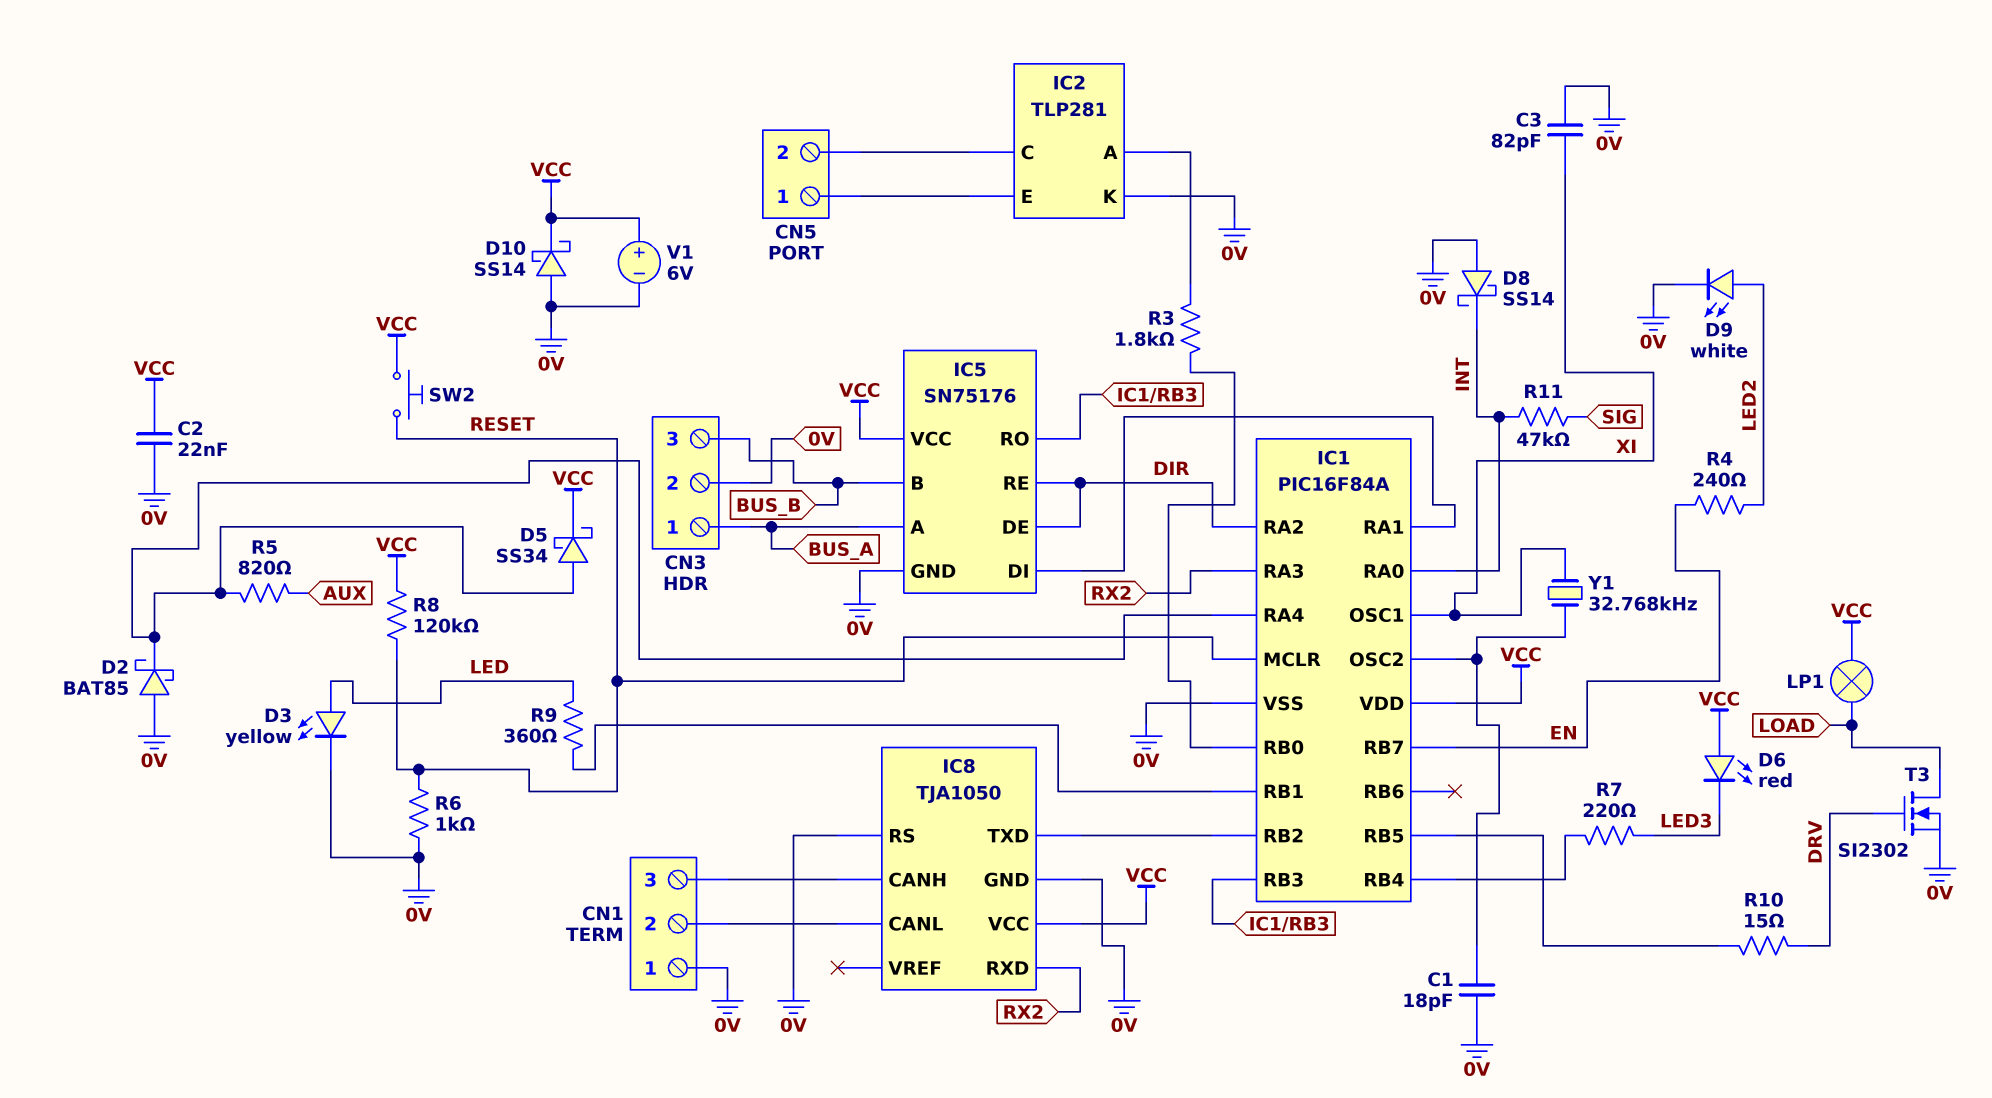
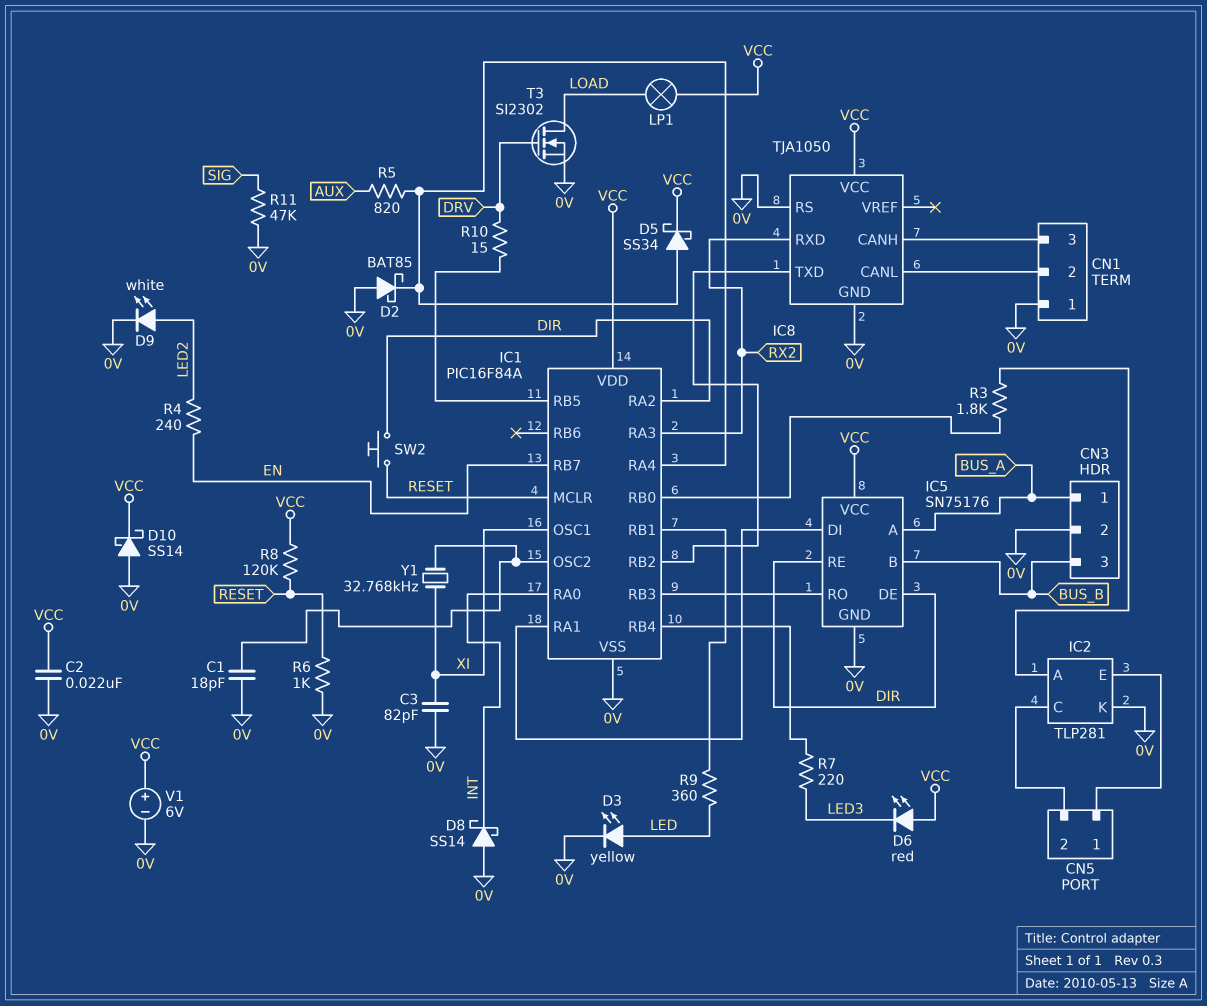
R11: 47k (INT, SIG) -> 47k (0V, SIG)
SW2: button (RESET, VCC) -> button (DIR, RESET)

